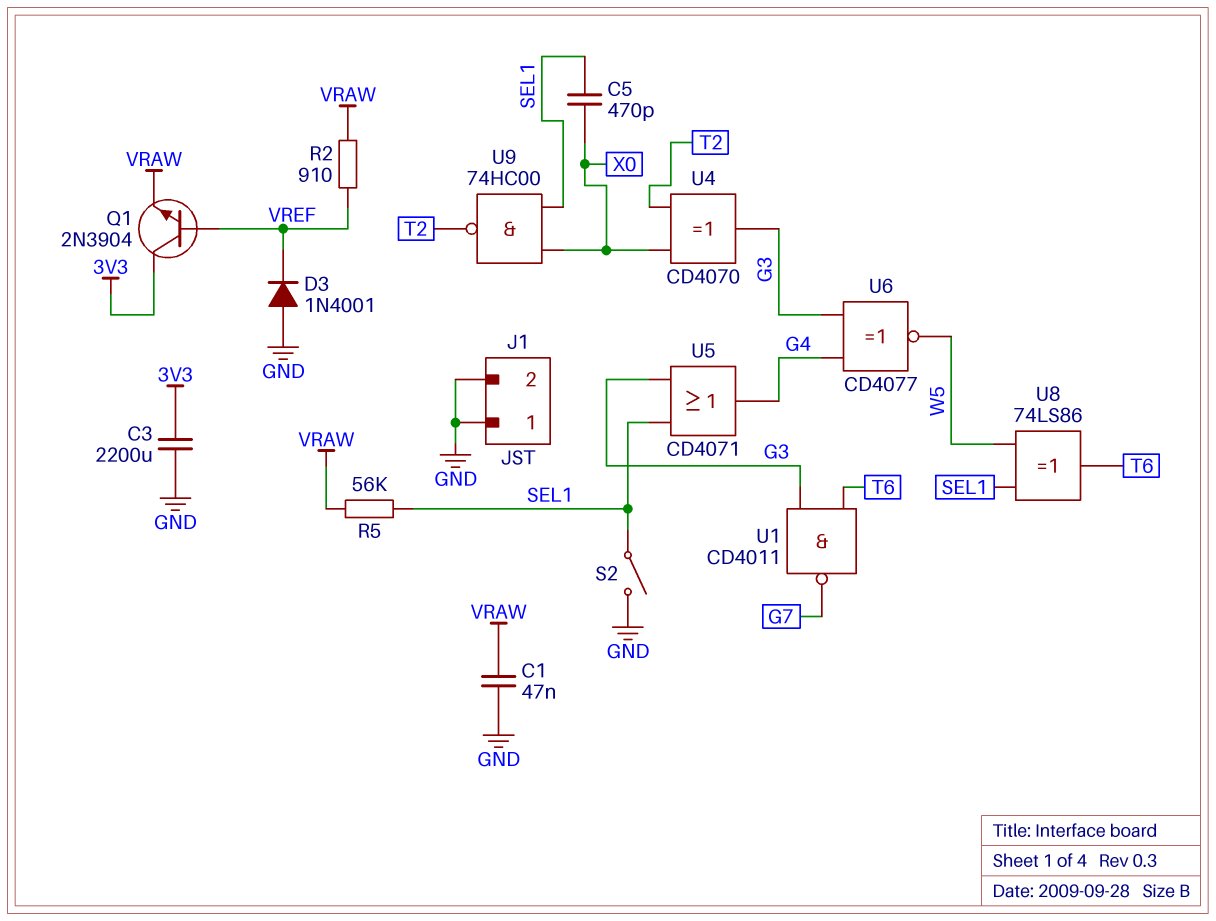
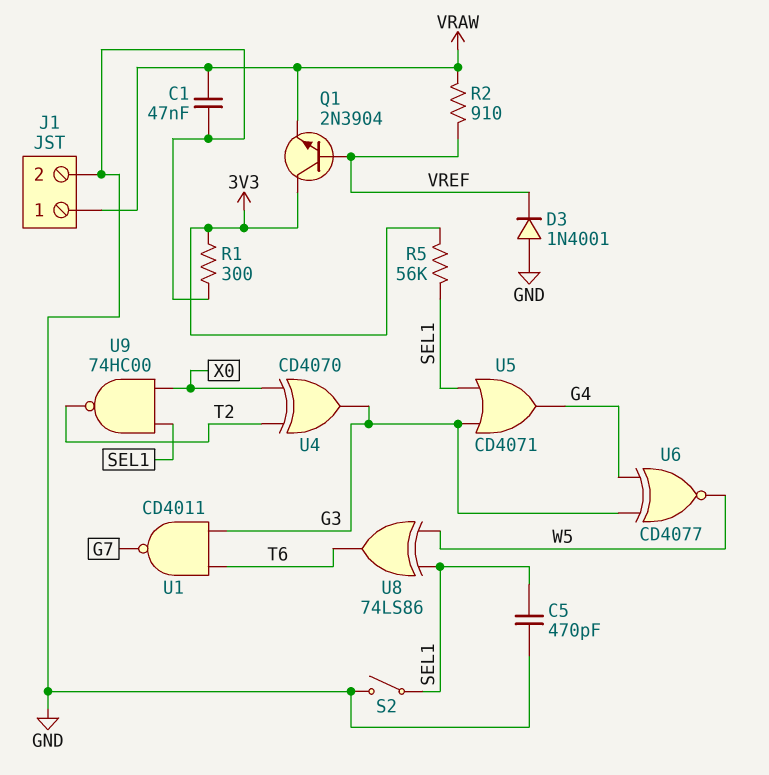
C3: 2200uF (3V3, GND) -> none
C5: 470pF (SEL1, X0) -> 470pF (GND, SEL1)
J1 pin 1: GND -> VRAW
R1: none -> 300 (3V3, GND)
R5: 56k (SEL1, VRAW) -> 56k (3V3, SEL1)

